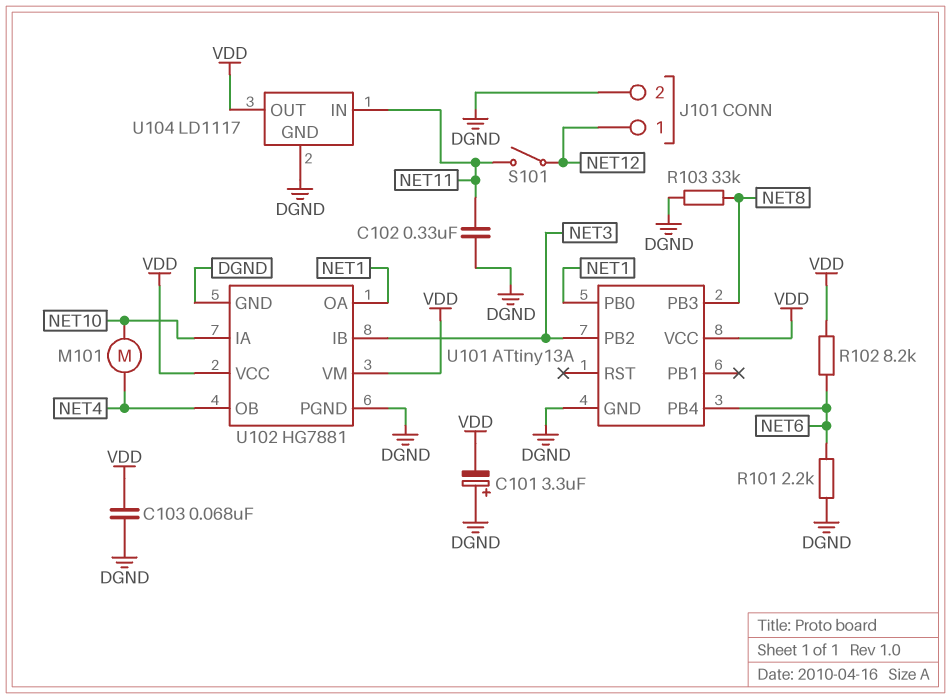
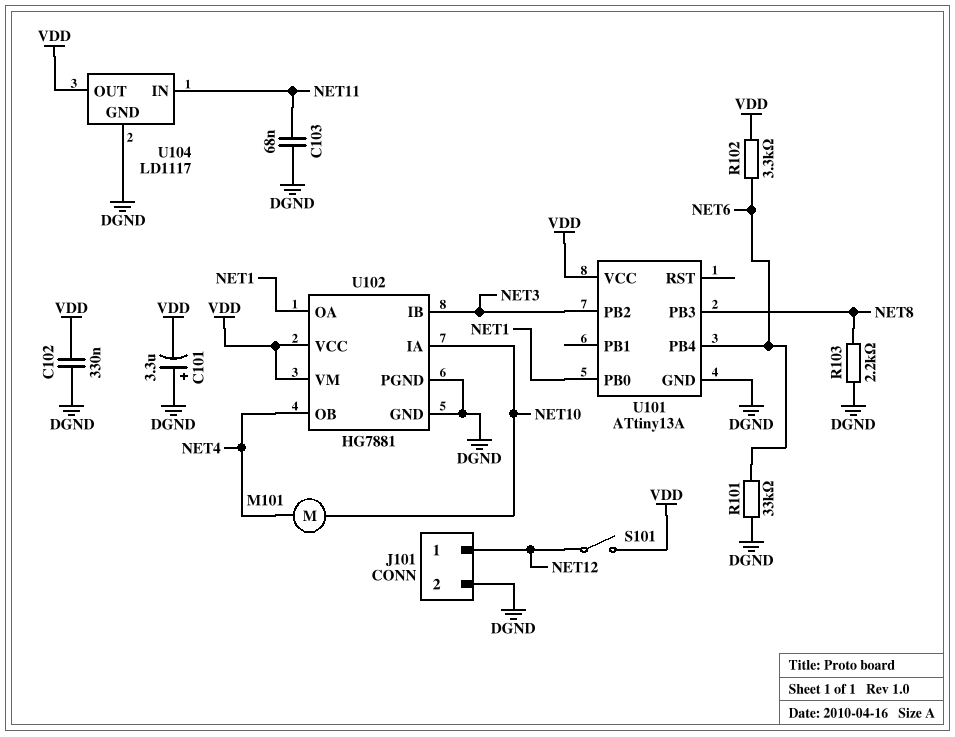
C102: 330nF (DGND, NET11) -> 330nF (DGND, VDD)
C103: 68nF (DGND, VDD) -> 68nF (DGND, NET11)
R101: 2.2k (DGND, NET6) -> 33k (DGND, NET6)
R102: 8.2k (NET6, VDD) -> 3.3k (NET6, VDD)
R103: 33k (DGND, NET8) -> 2.2k (DGND, NET8)
S101: switch (NET11, NET12) -> switch (NET12, VDD)

